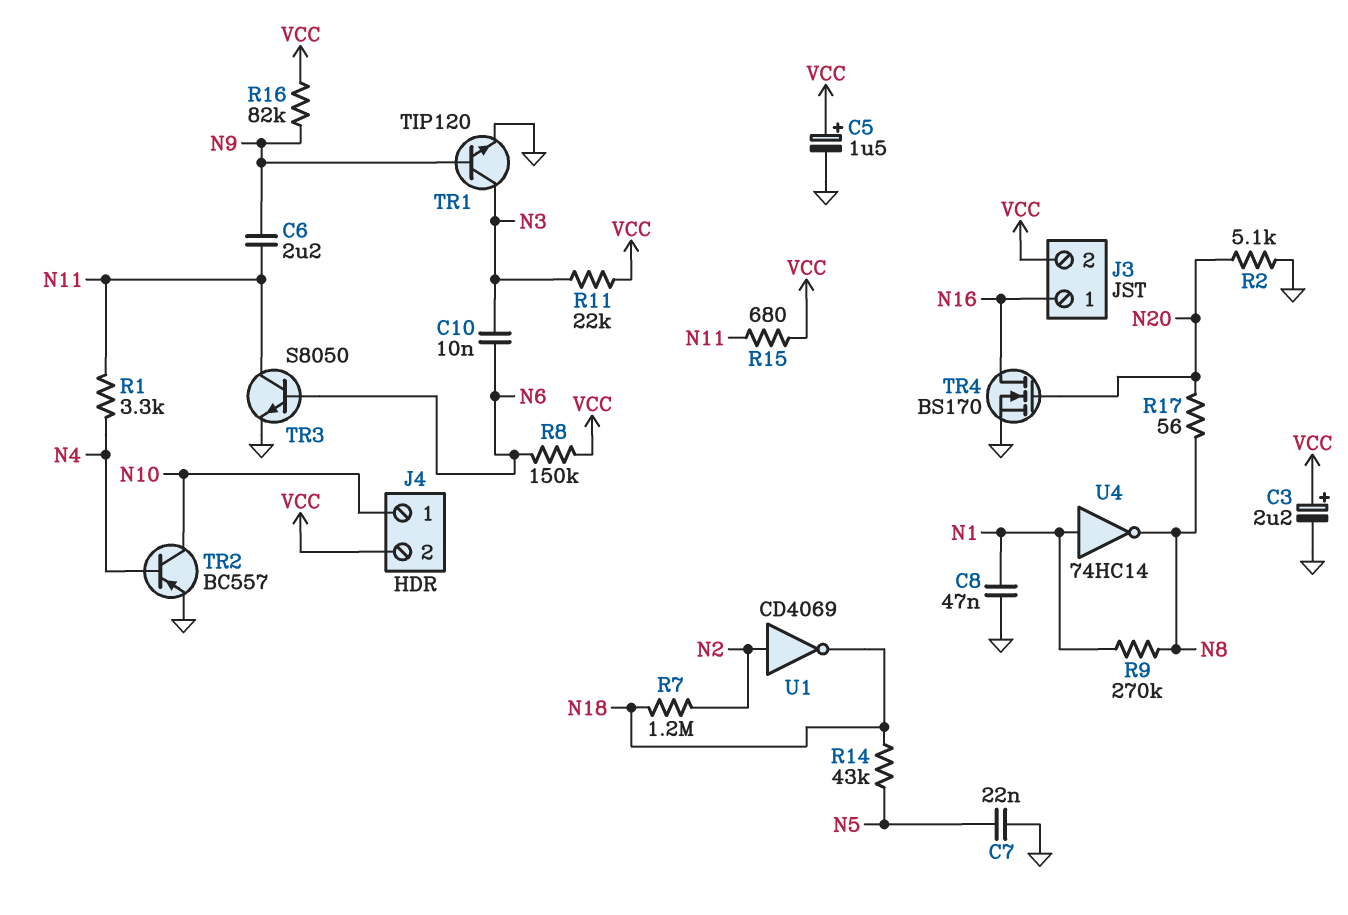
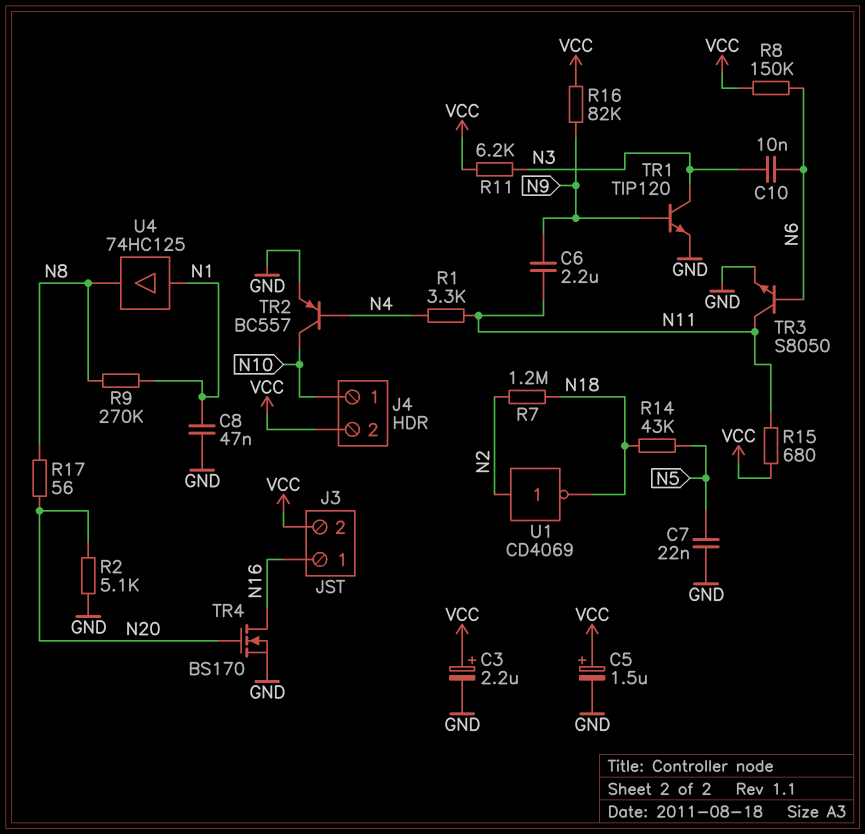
R11: 22k (N3, VCC) -> 6.2k (N3, VCC)
U4: NOT 74HC14 (in N1, out N8) -> buffer 74HC125 (in N1, out N8)

